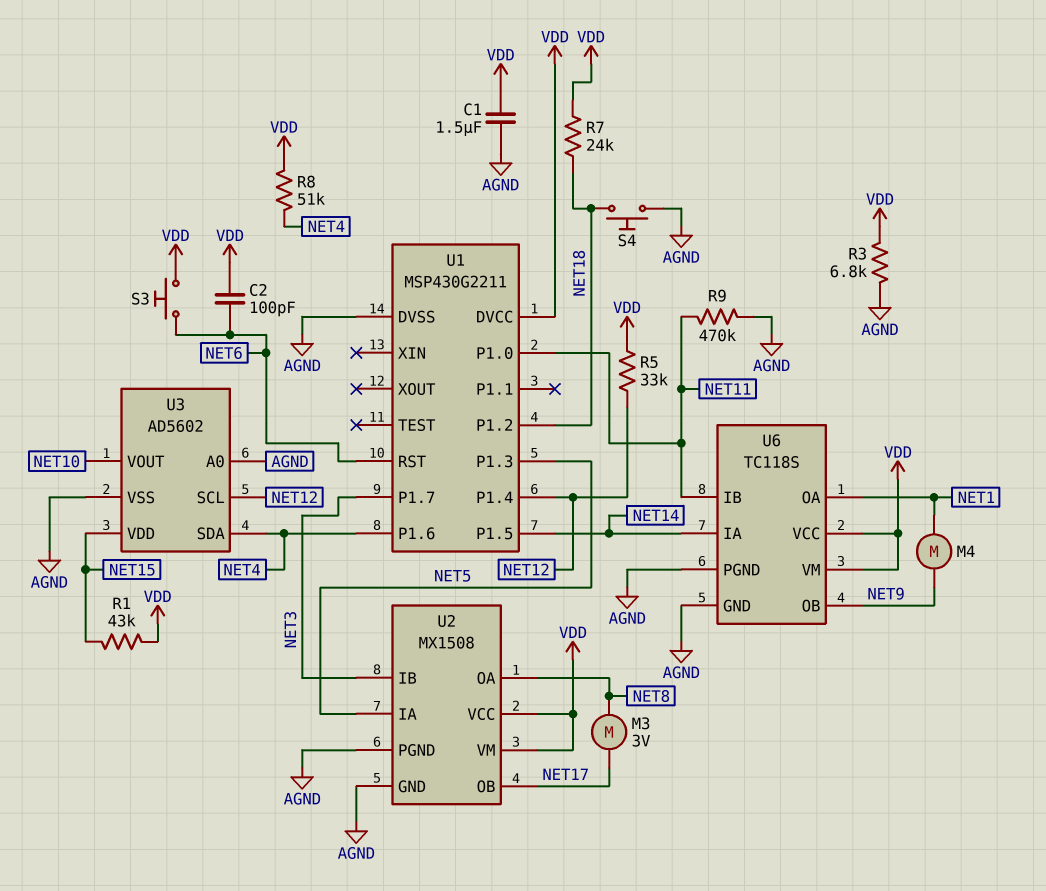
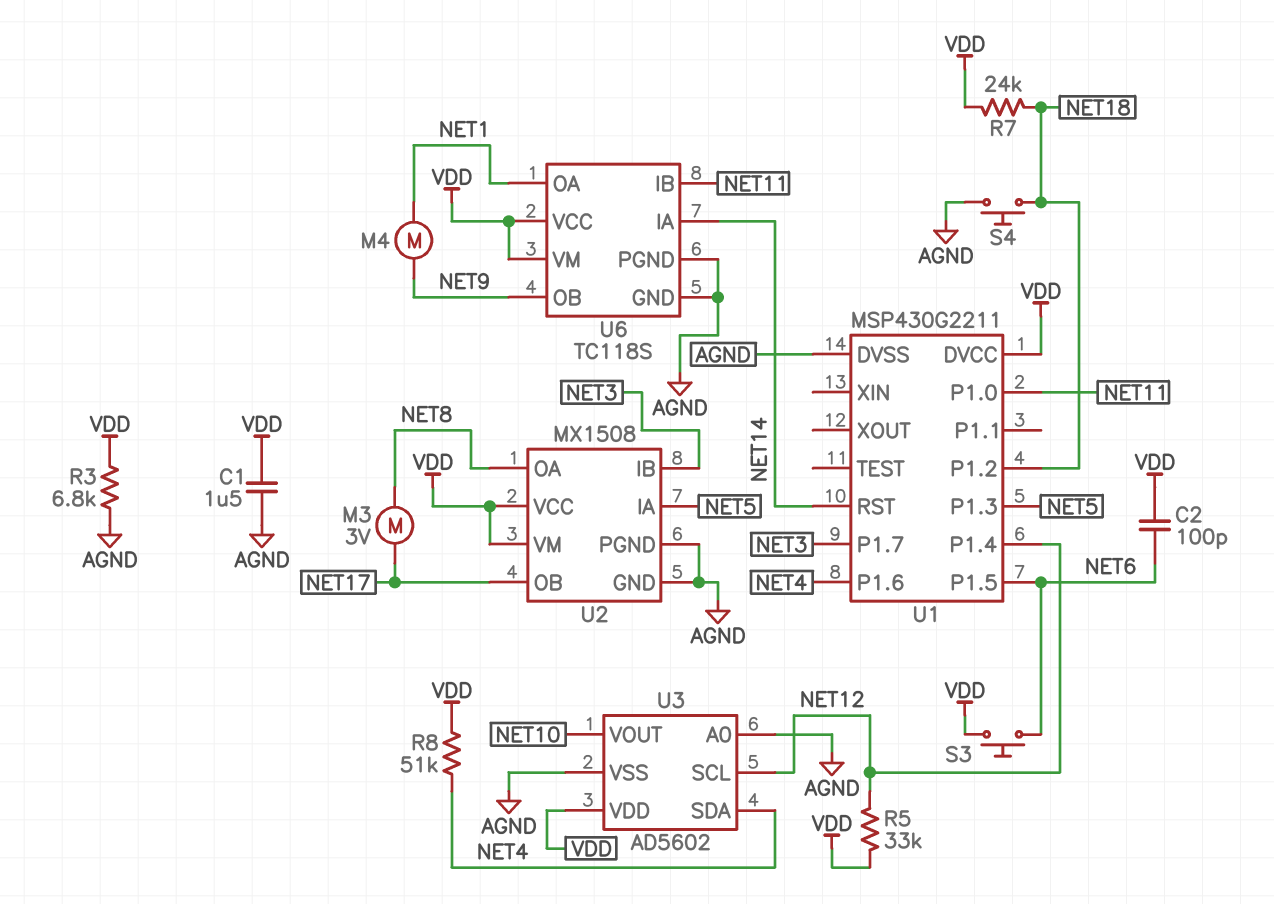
R1: 43k (NET15, VDD) -> none
R9: 470k (AGND, NET11) -> none
U1 pin P1.5: NET14 -> NET6
U1 pin RST: NET6 -> NET14
U3 pin VDD: NET15 -> VDD

